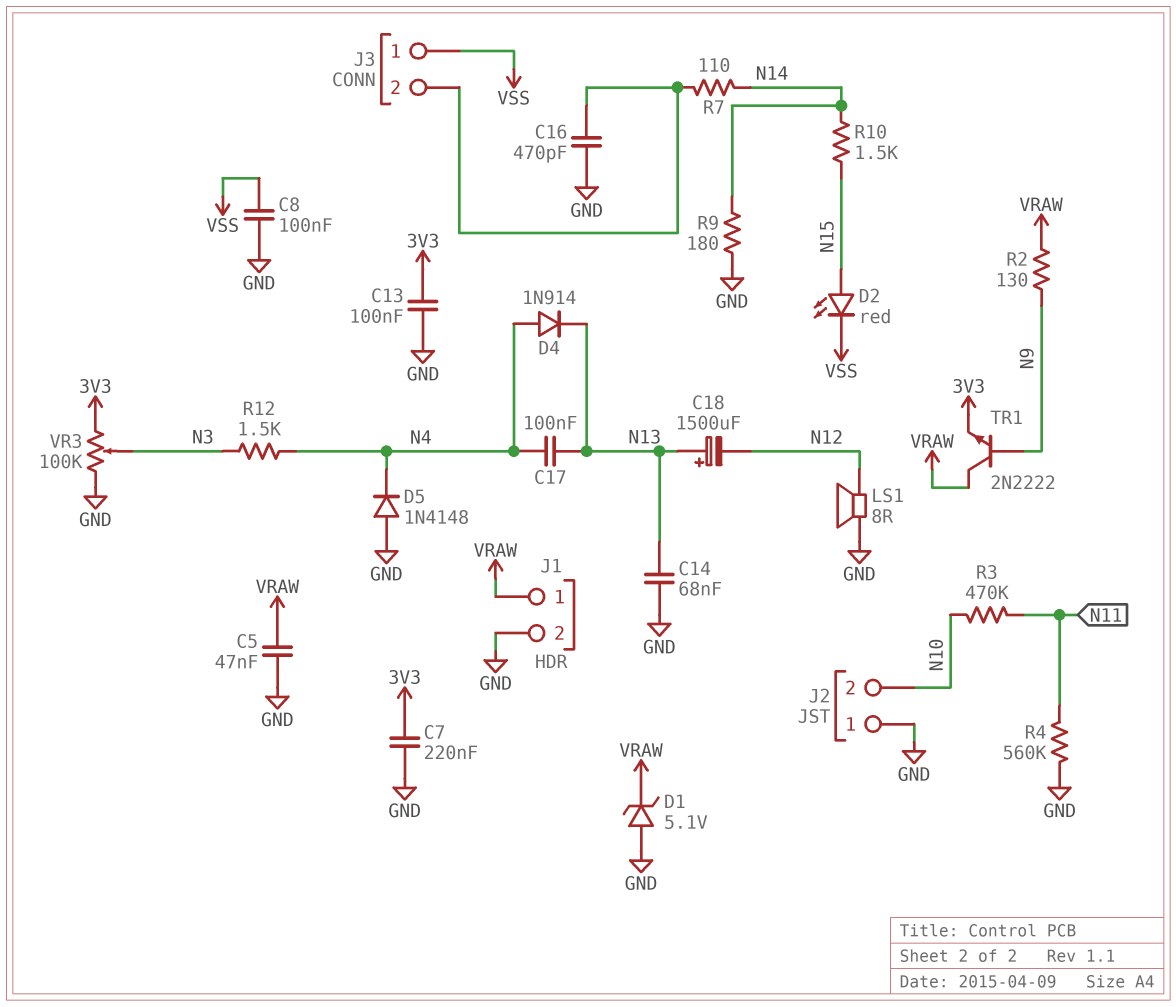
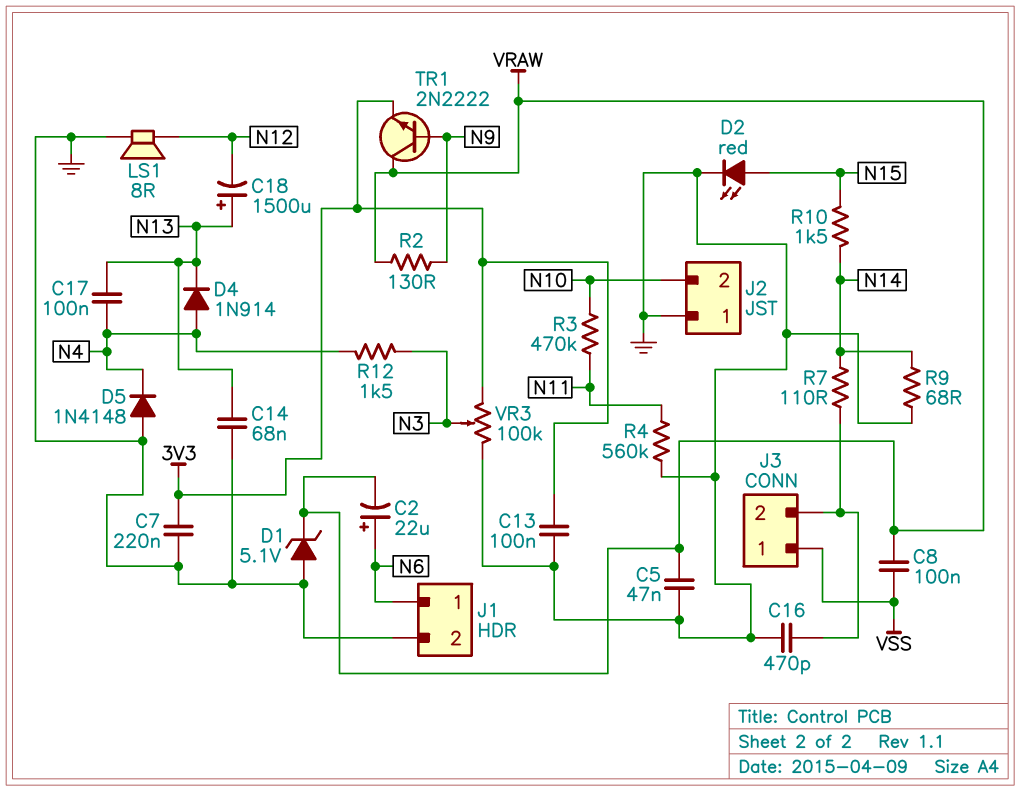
C2: none -> 22uF (plus N6, minus VRAW)
C8: 100nF (GND, VSS) -> 100nF (VRAW, VSS)
D2: LED red (A N15, K VSS) -> LED red (A N15, K GND)
J1 pin 1: VRAW -> N6
R9: 180 (GND, N14) -> 68 (GND, N14)

